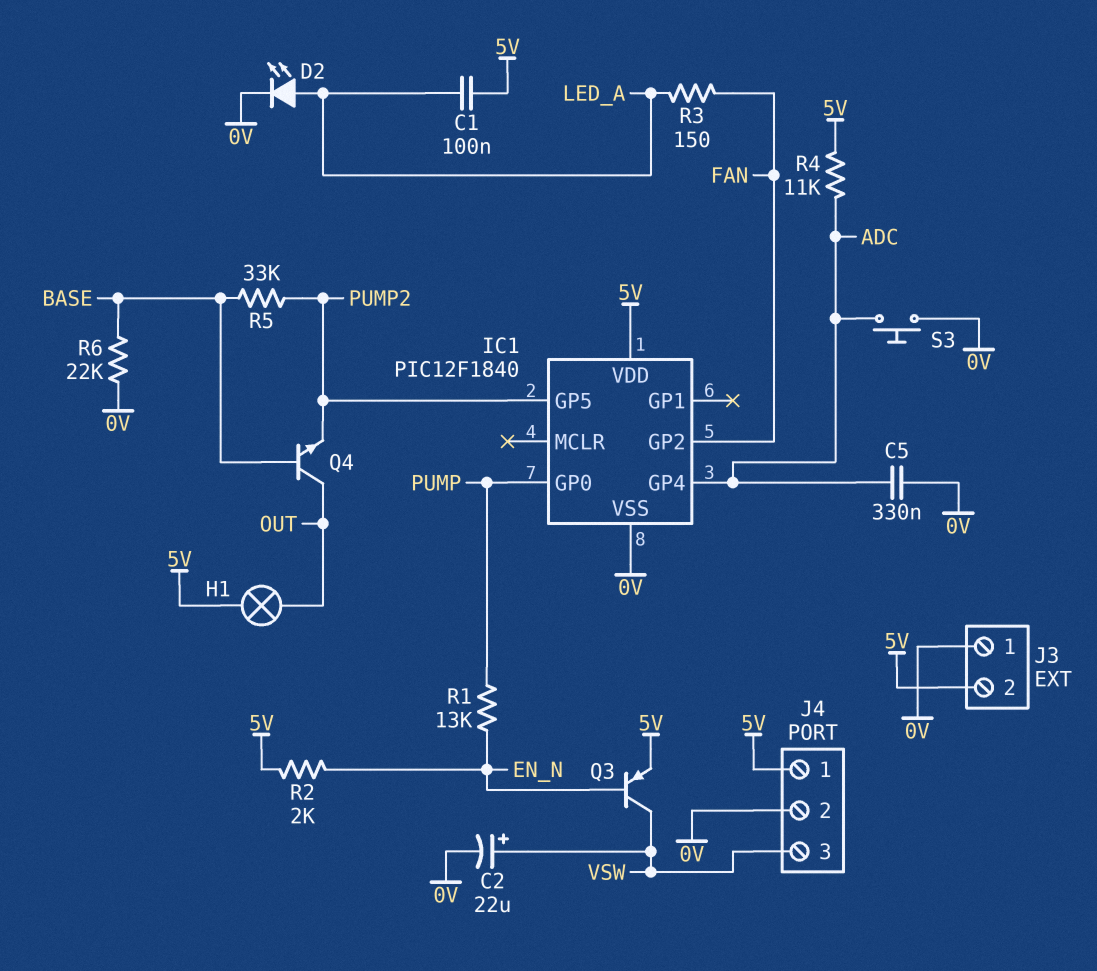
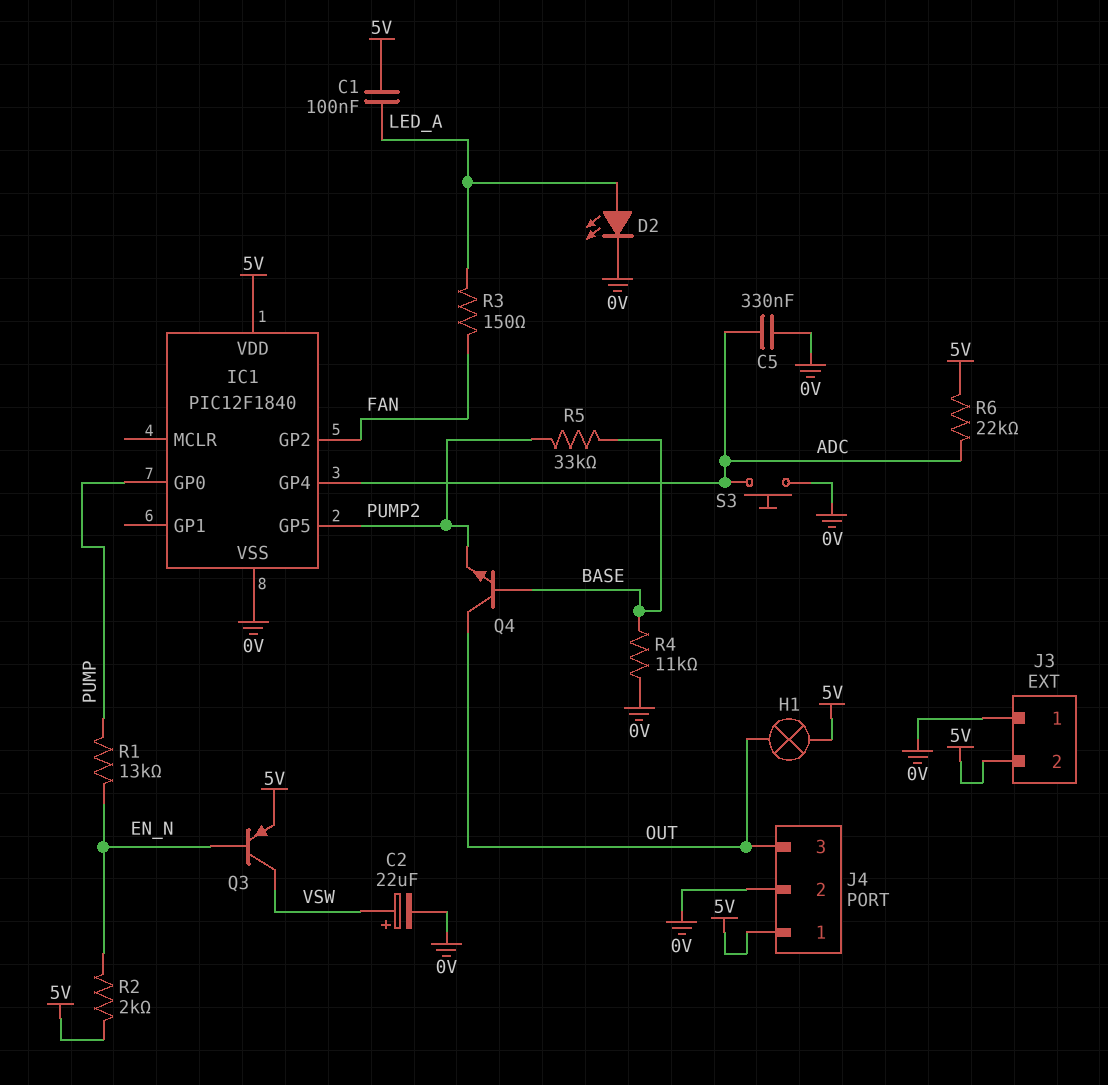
J4 pin 3: VSW -> OUT
R4: 11k (5V, ADC) -> 11k (0V, BASE)
R6: 22k (0V, BASE) -> 22k (5V, ADC)

